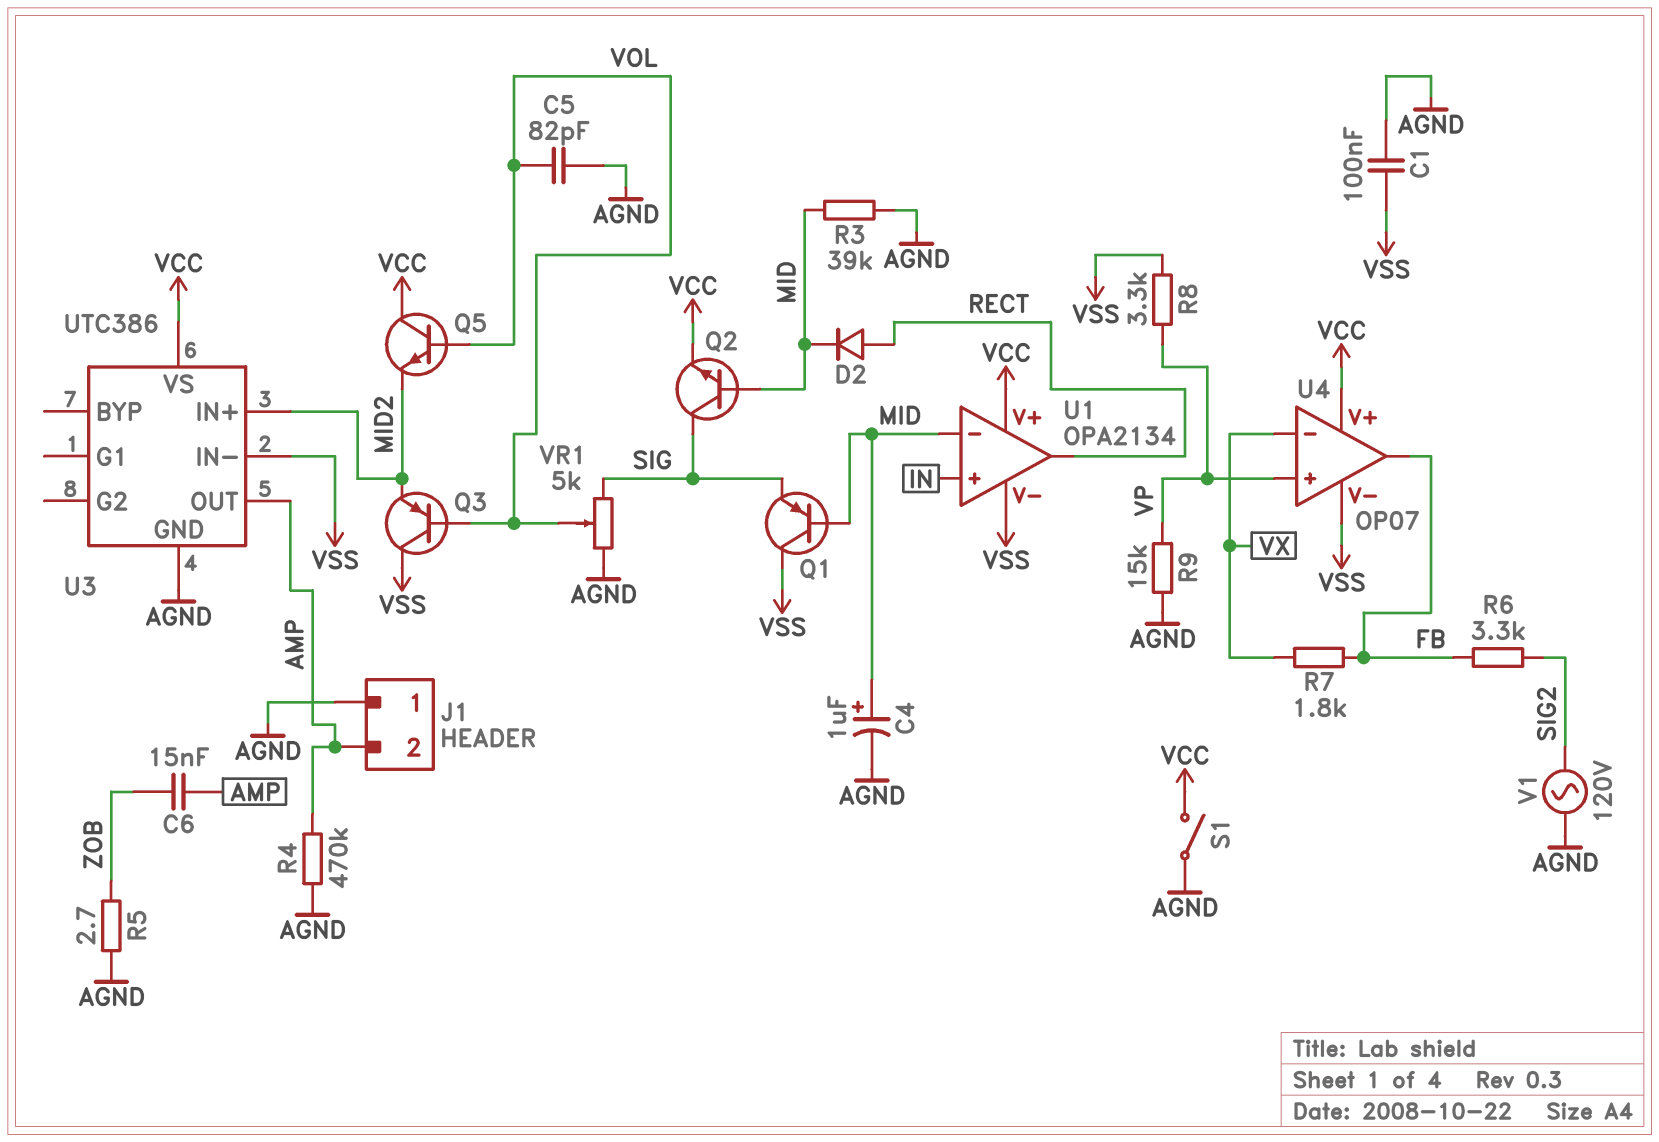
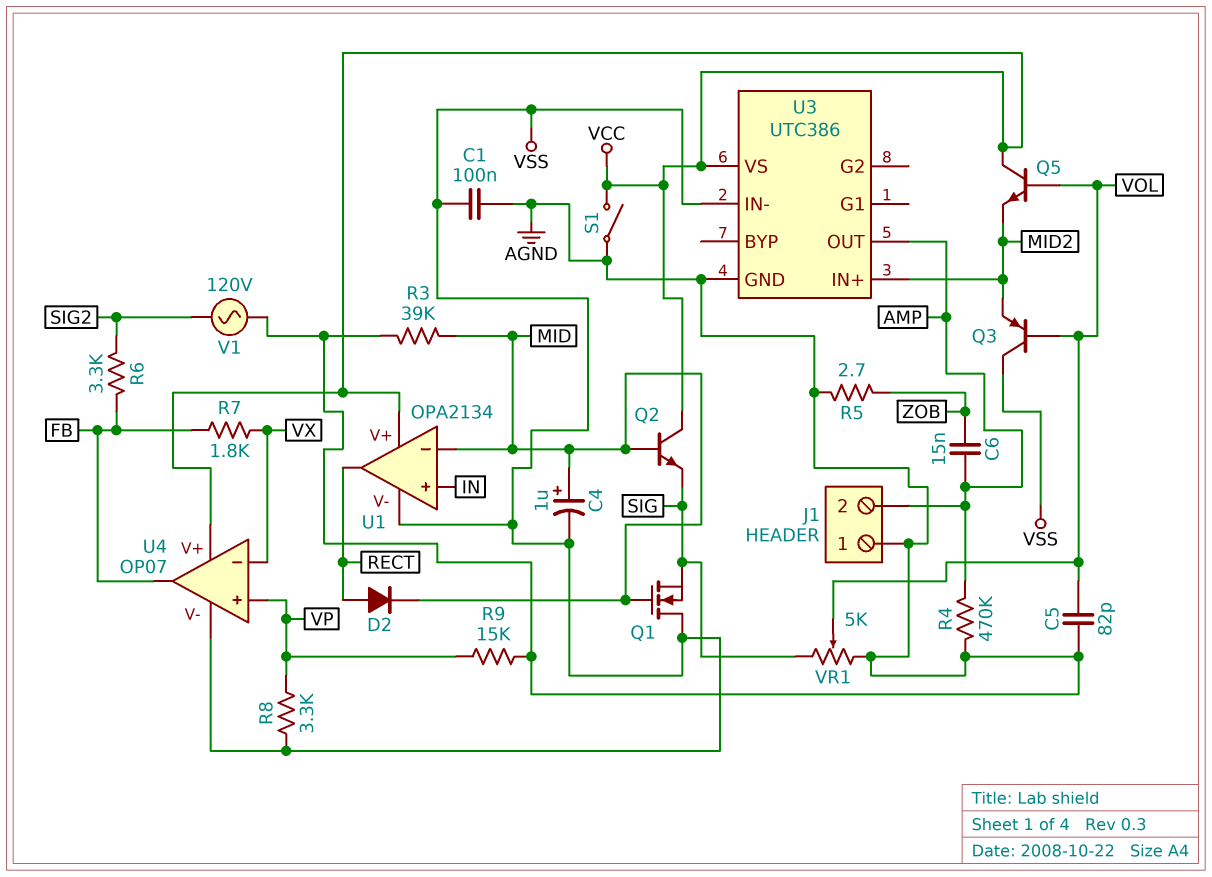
C4: 1uF (plus MID, minus AGND) -> 1uF (plus MID, minus VSS)
Q1: PNP (B MID, C VSS, E SIG) -> NMOS (G MID, D VSS, S SIG)
Q2: NPN (B MID, C SIG, E VCC) -> NPN (B MID, C VCC, E SIG)

